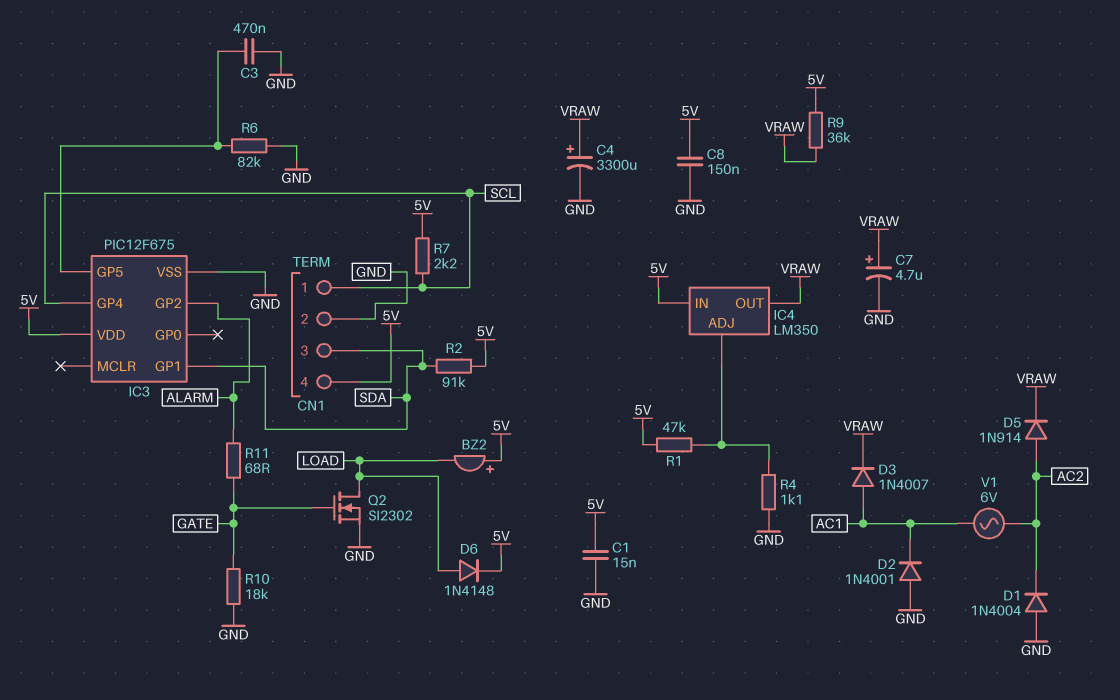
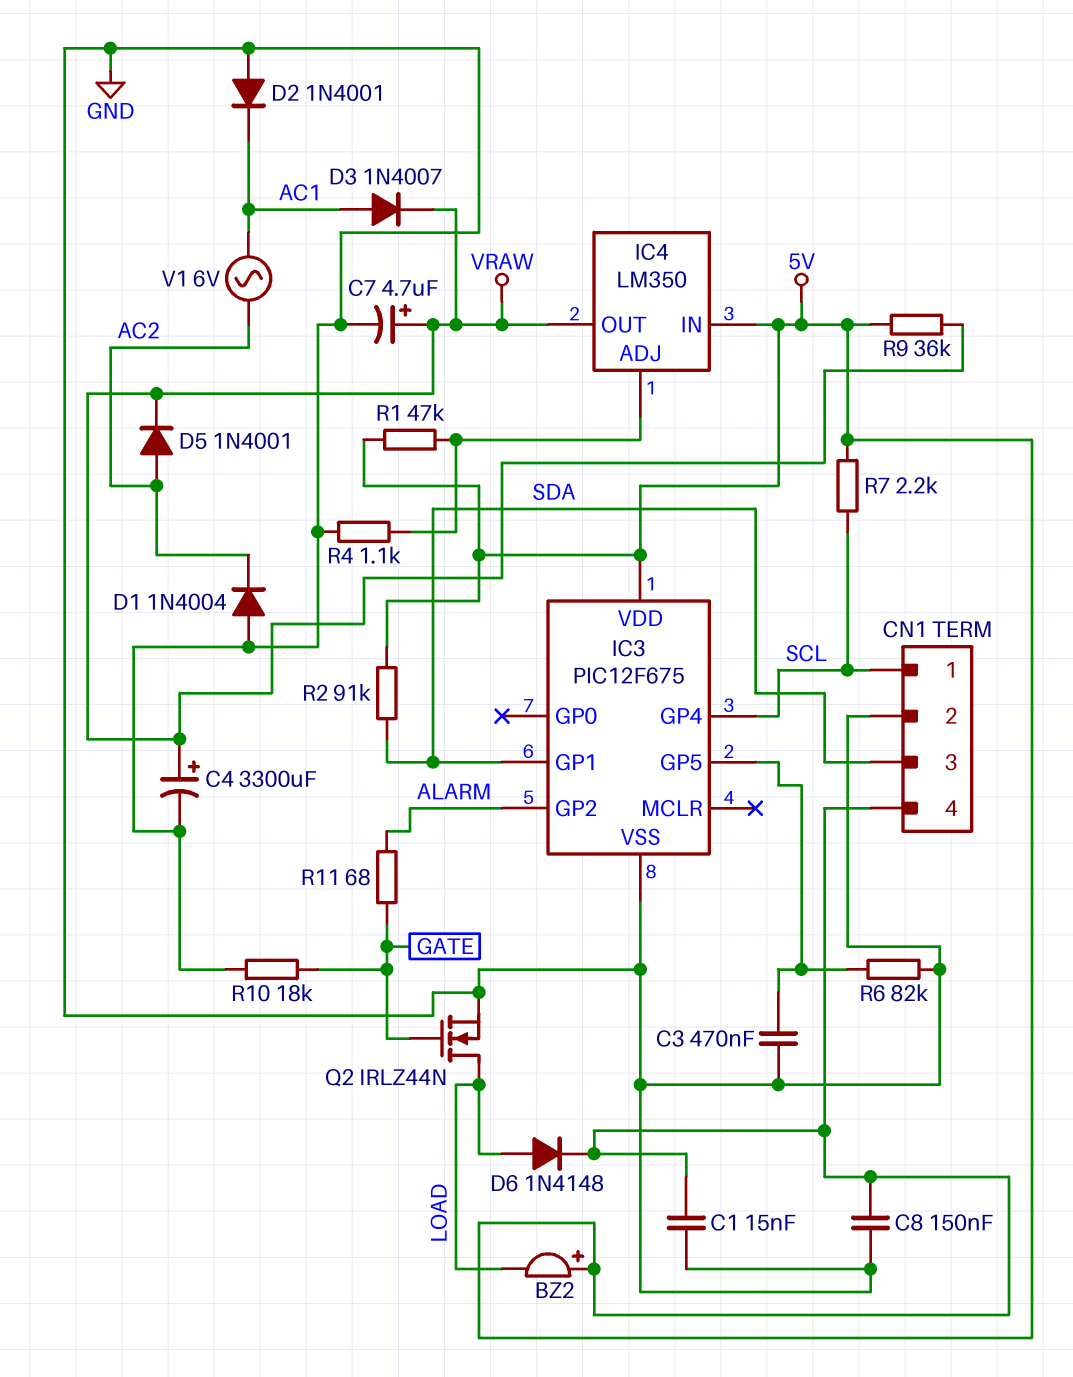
D5: diode 1N914 (A AC2, K VRAW) -> diode 1N4001 (A AC2, K VRAW)
Q2: NMOS SI2302 (G GATE, D LOAD, S GND) -> NMOS IRLZ44N (G GATE, D LOAD, S GND)

